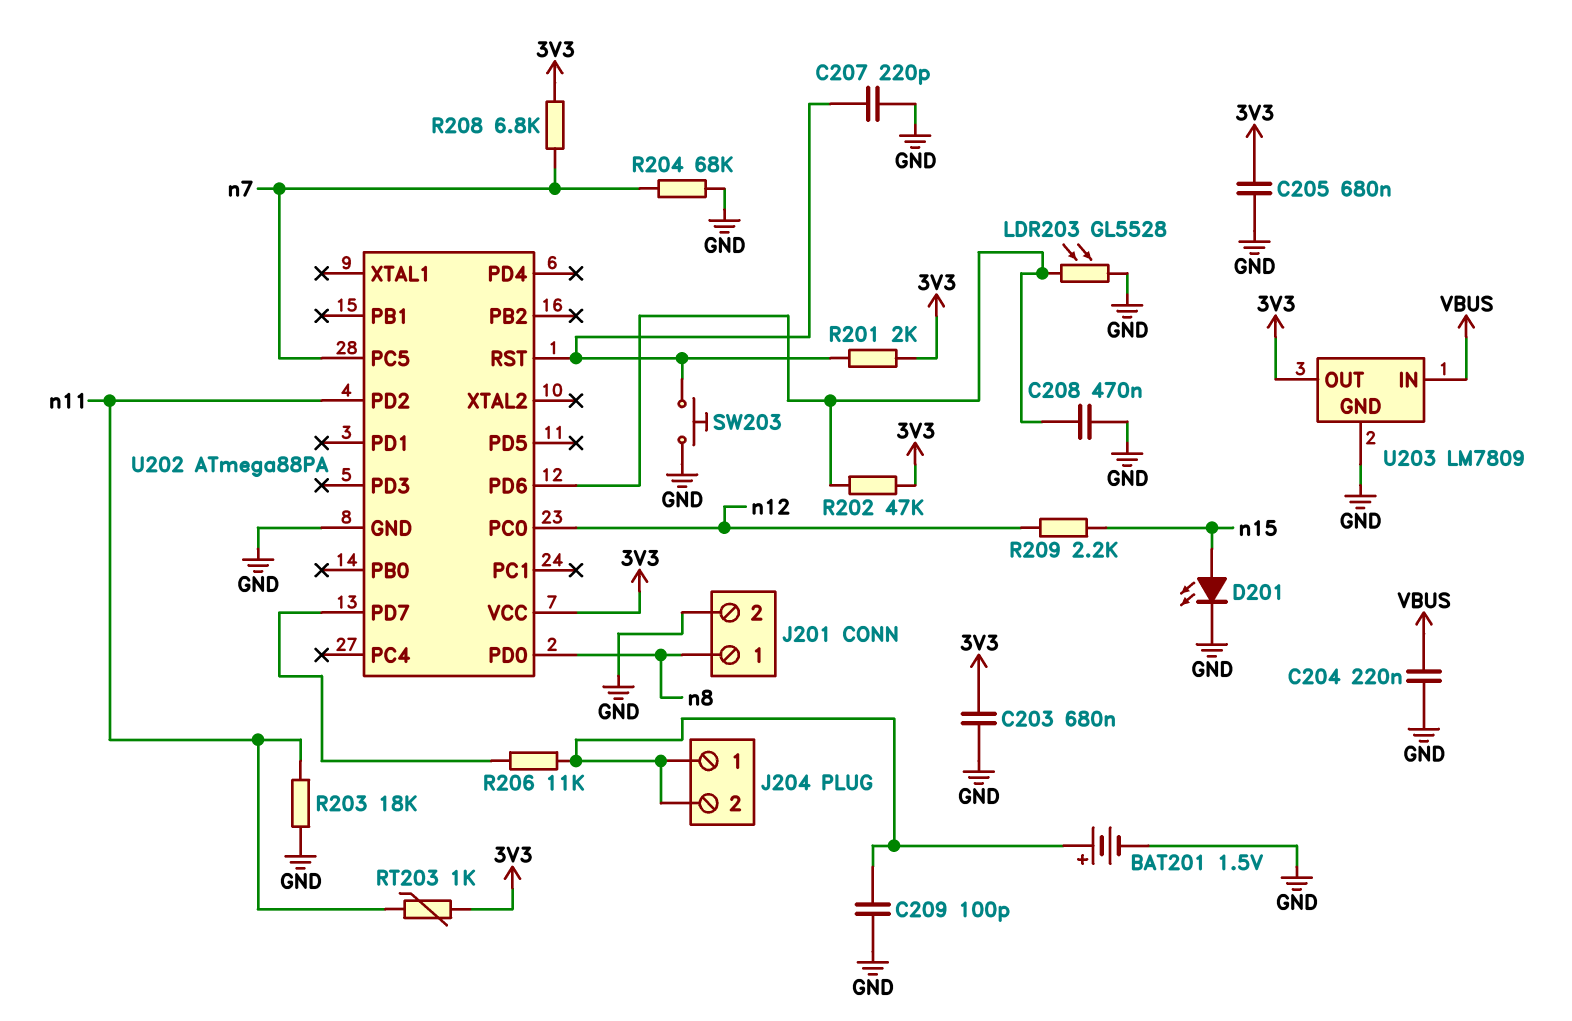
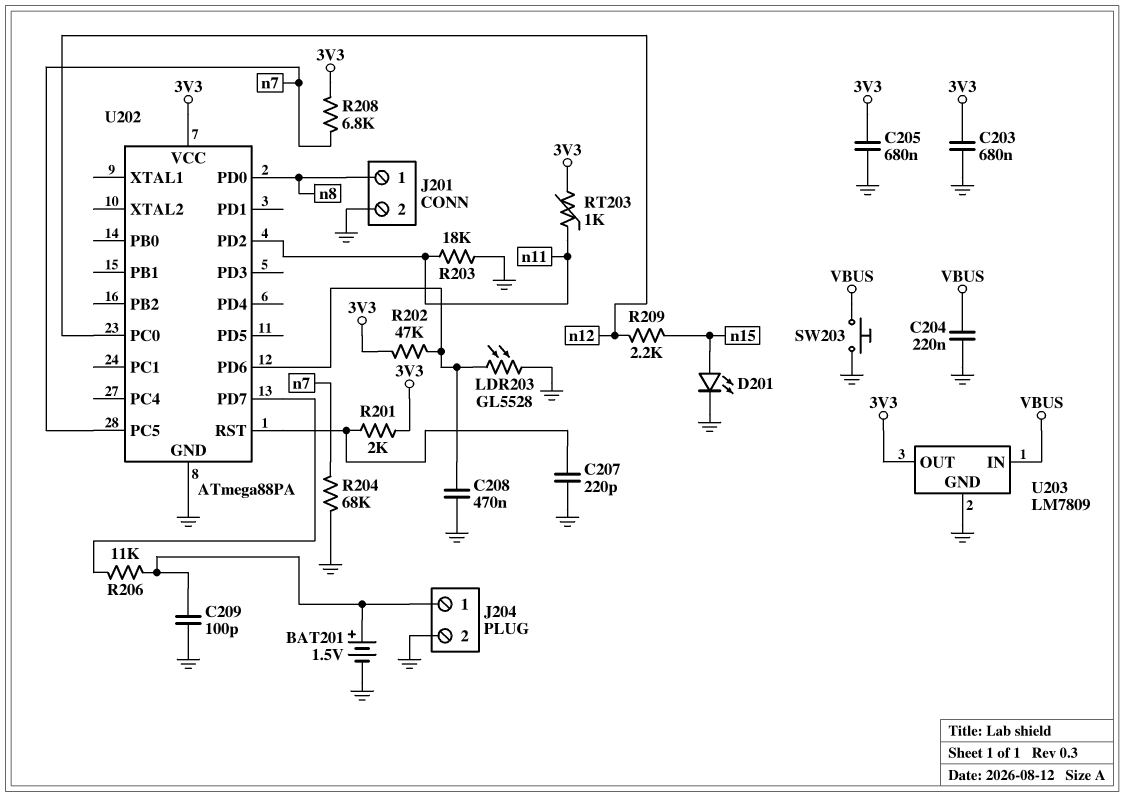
J204 pin 2: J204/1 -> GND
SW203: button (GND, U202/RST) -> button (GND, VBUS)

